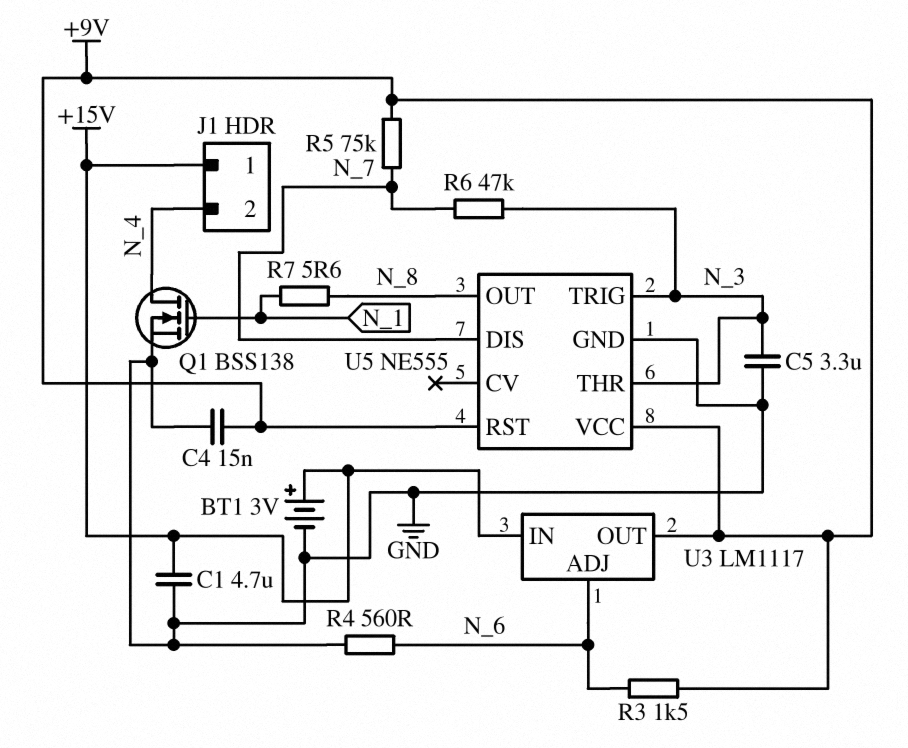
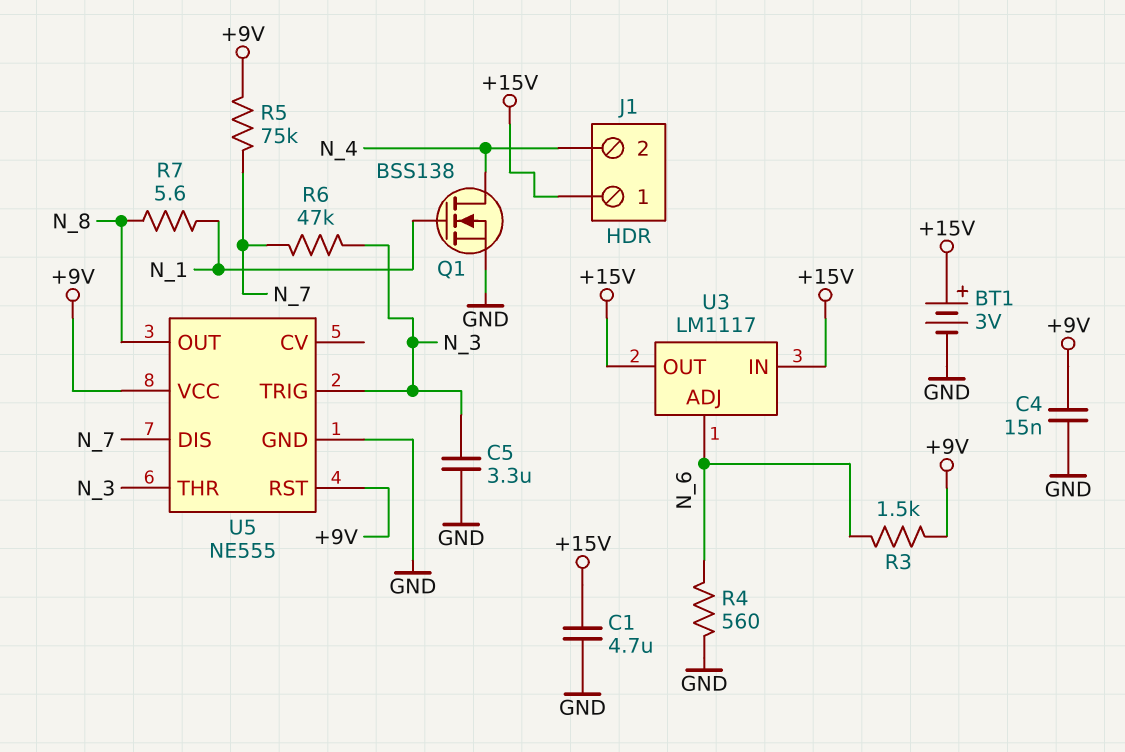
U3 pin OUT: +9V -> +15V

